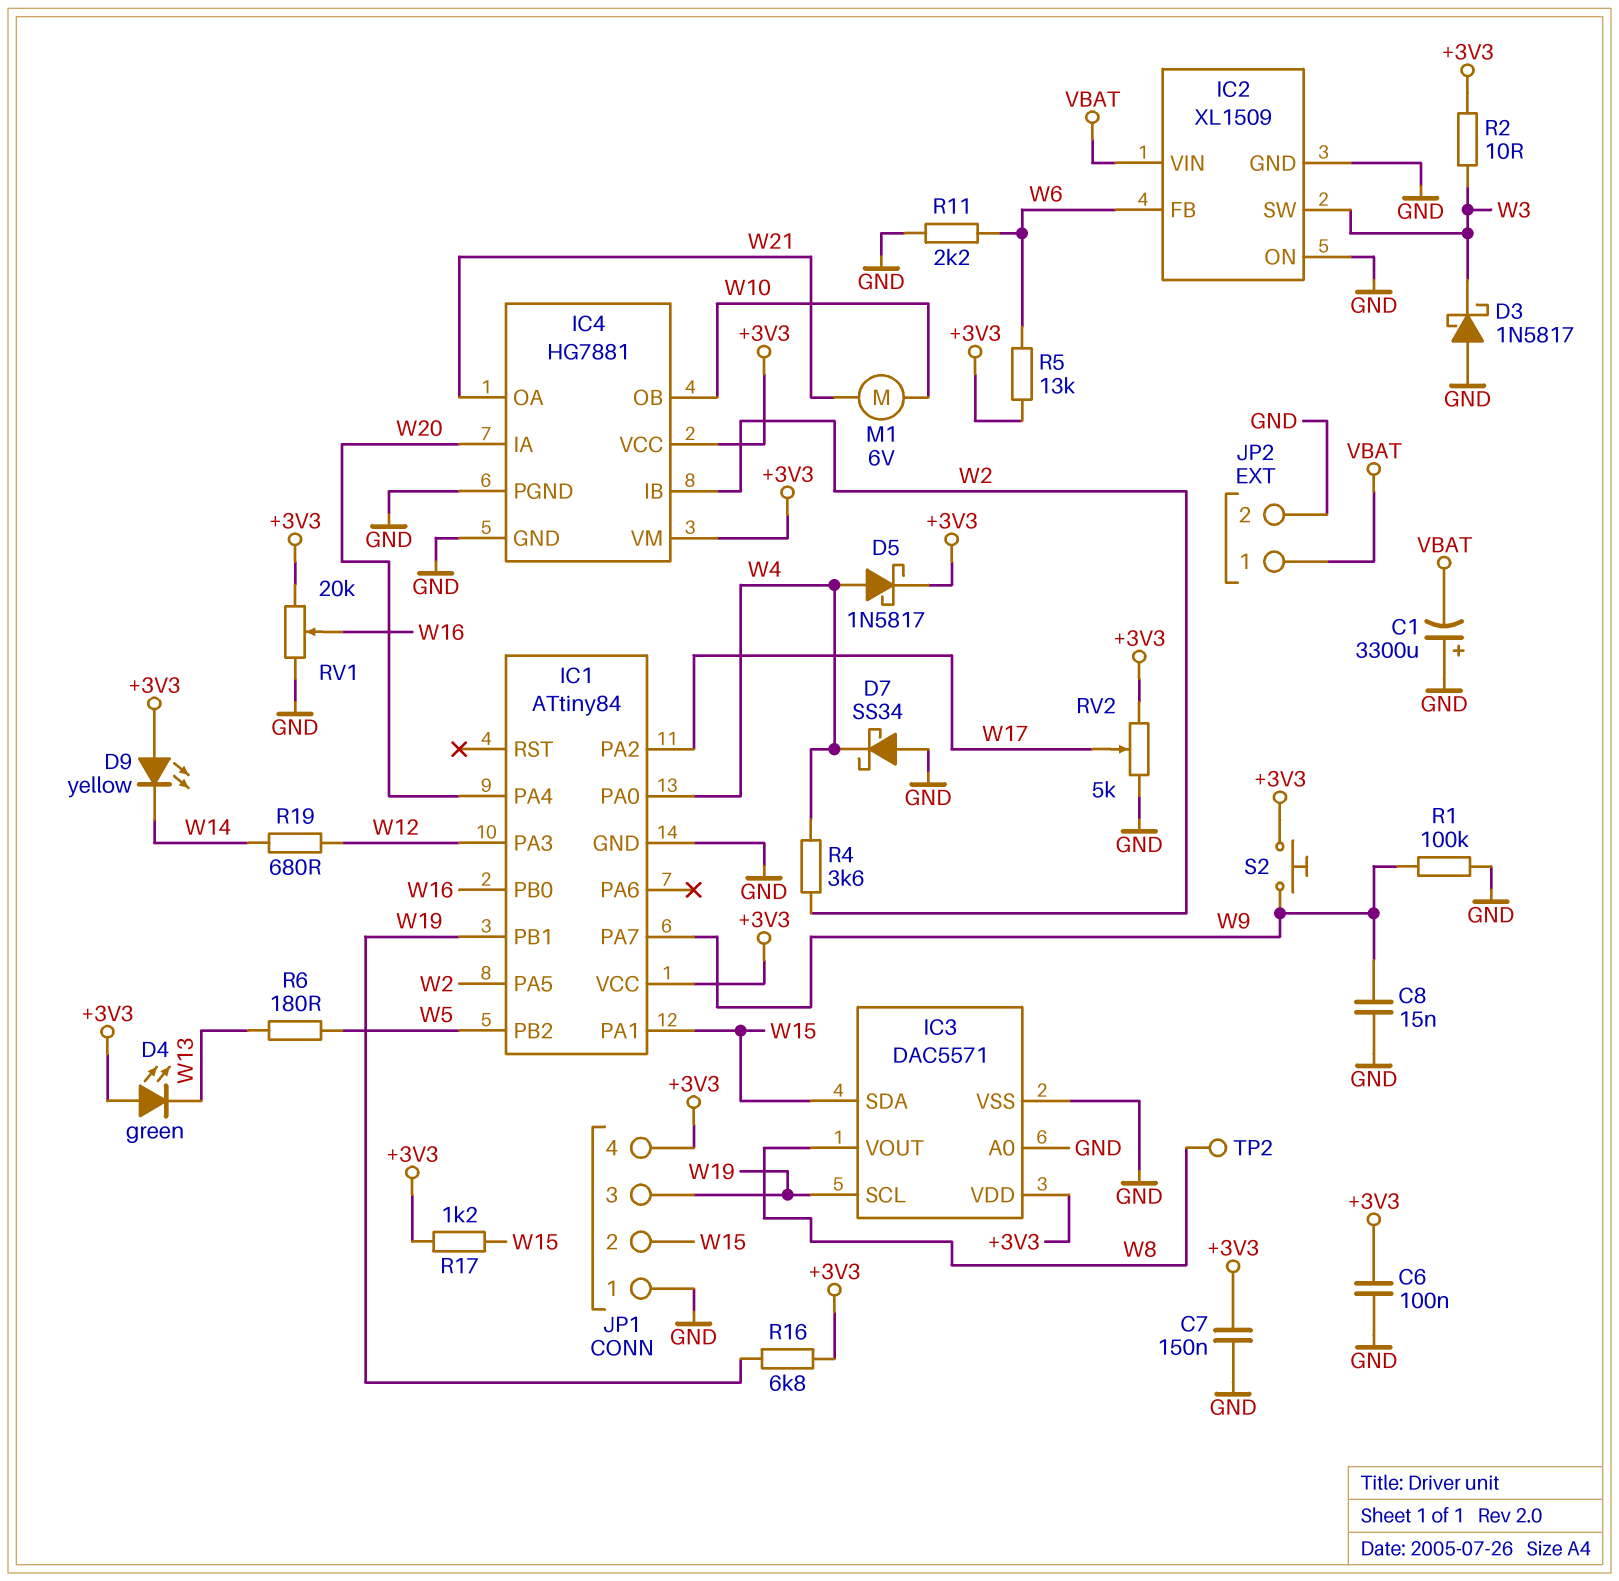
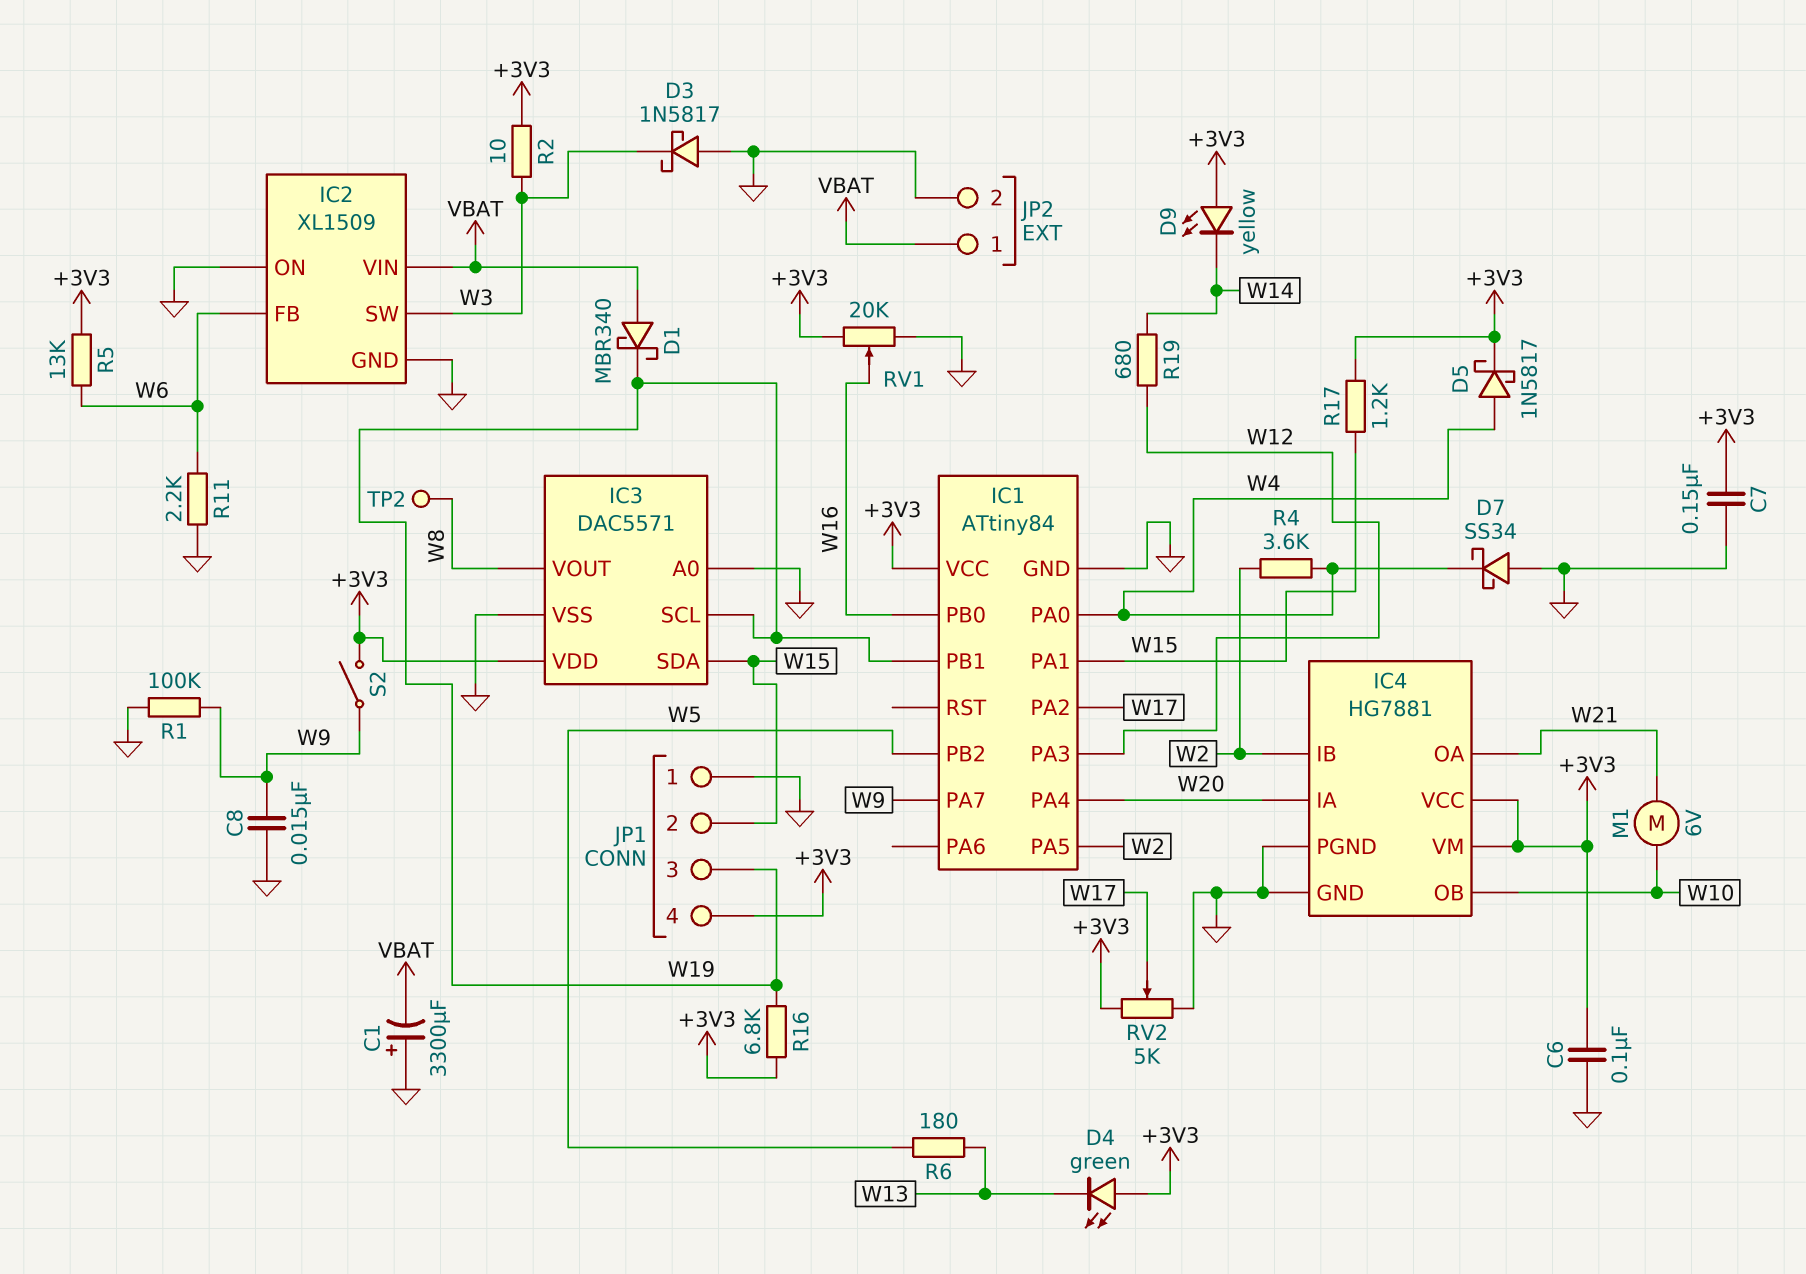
D1: none -> schottky MBR340 (A VBAT, K W19)
S2: button (+3V3, W9) -> switch (+3V3, W9)

